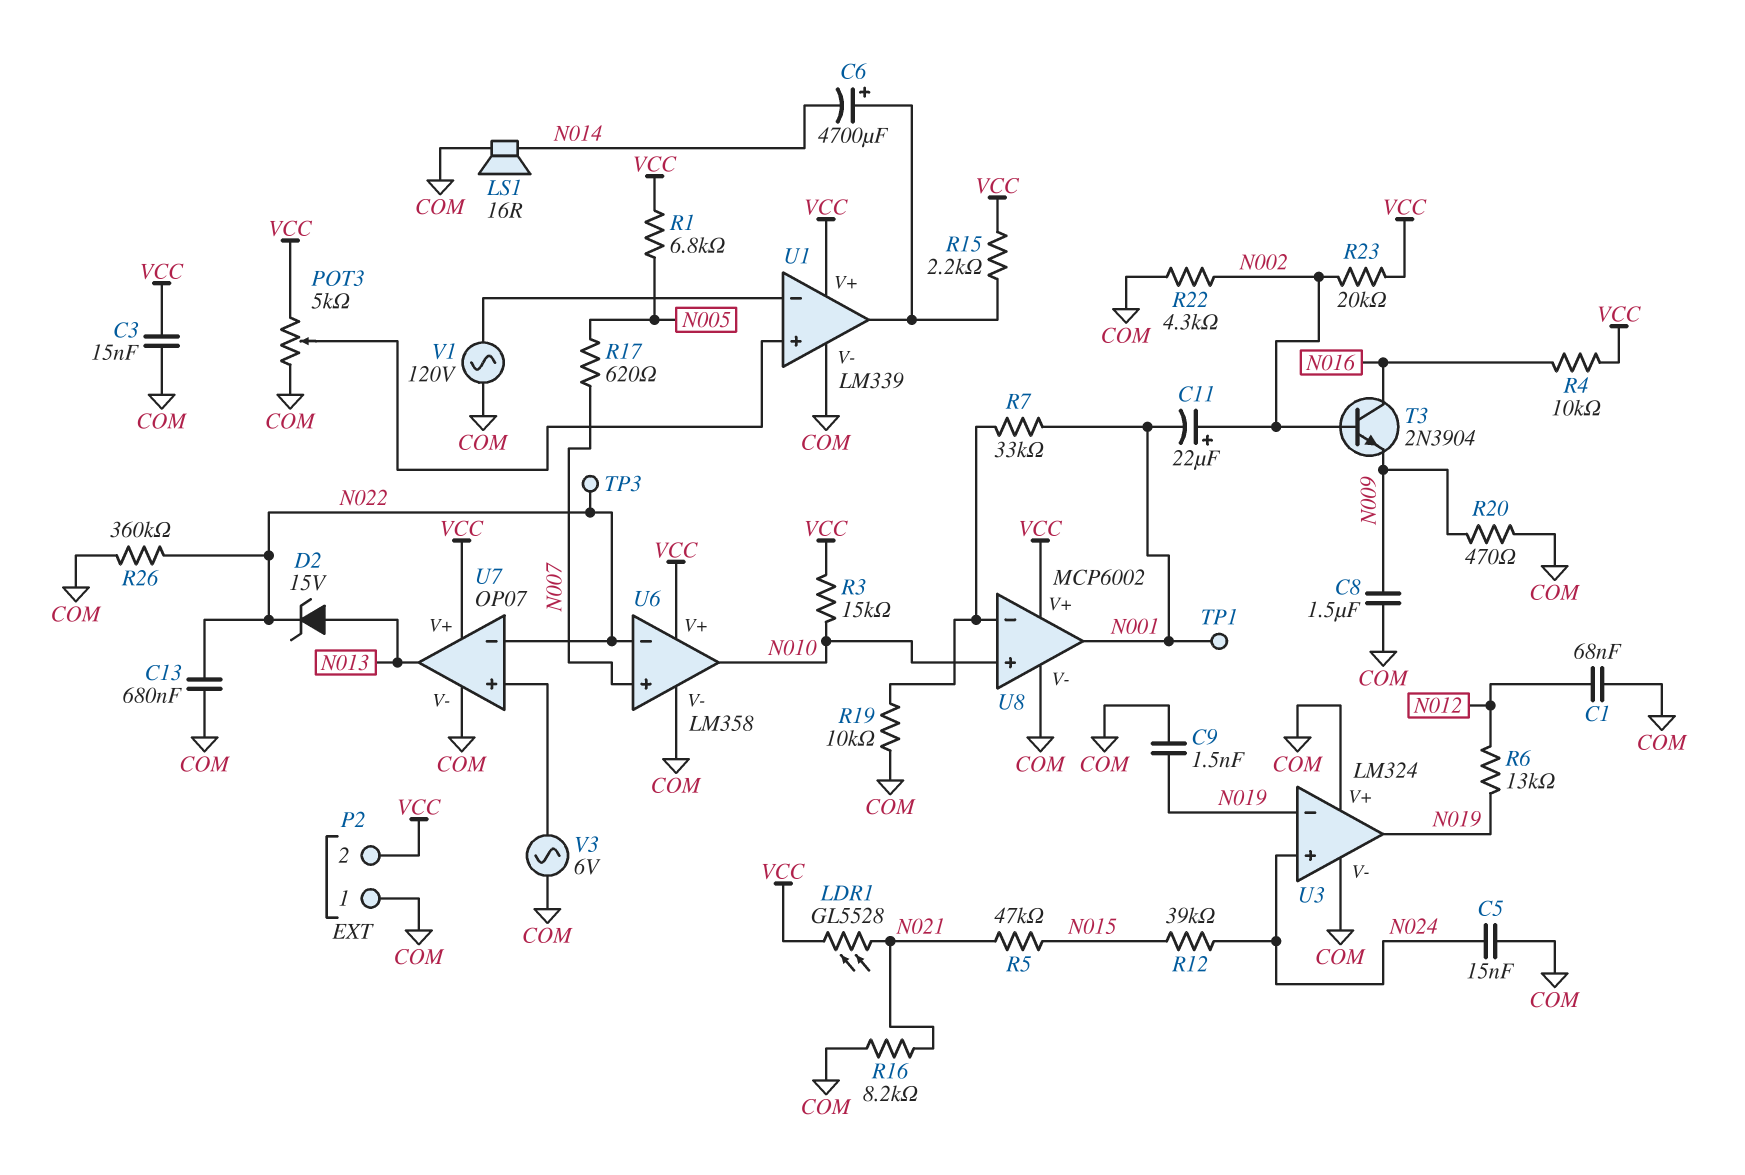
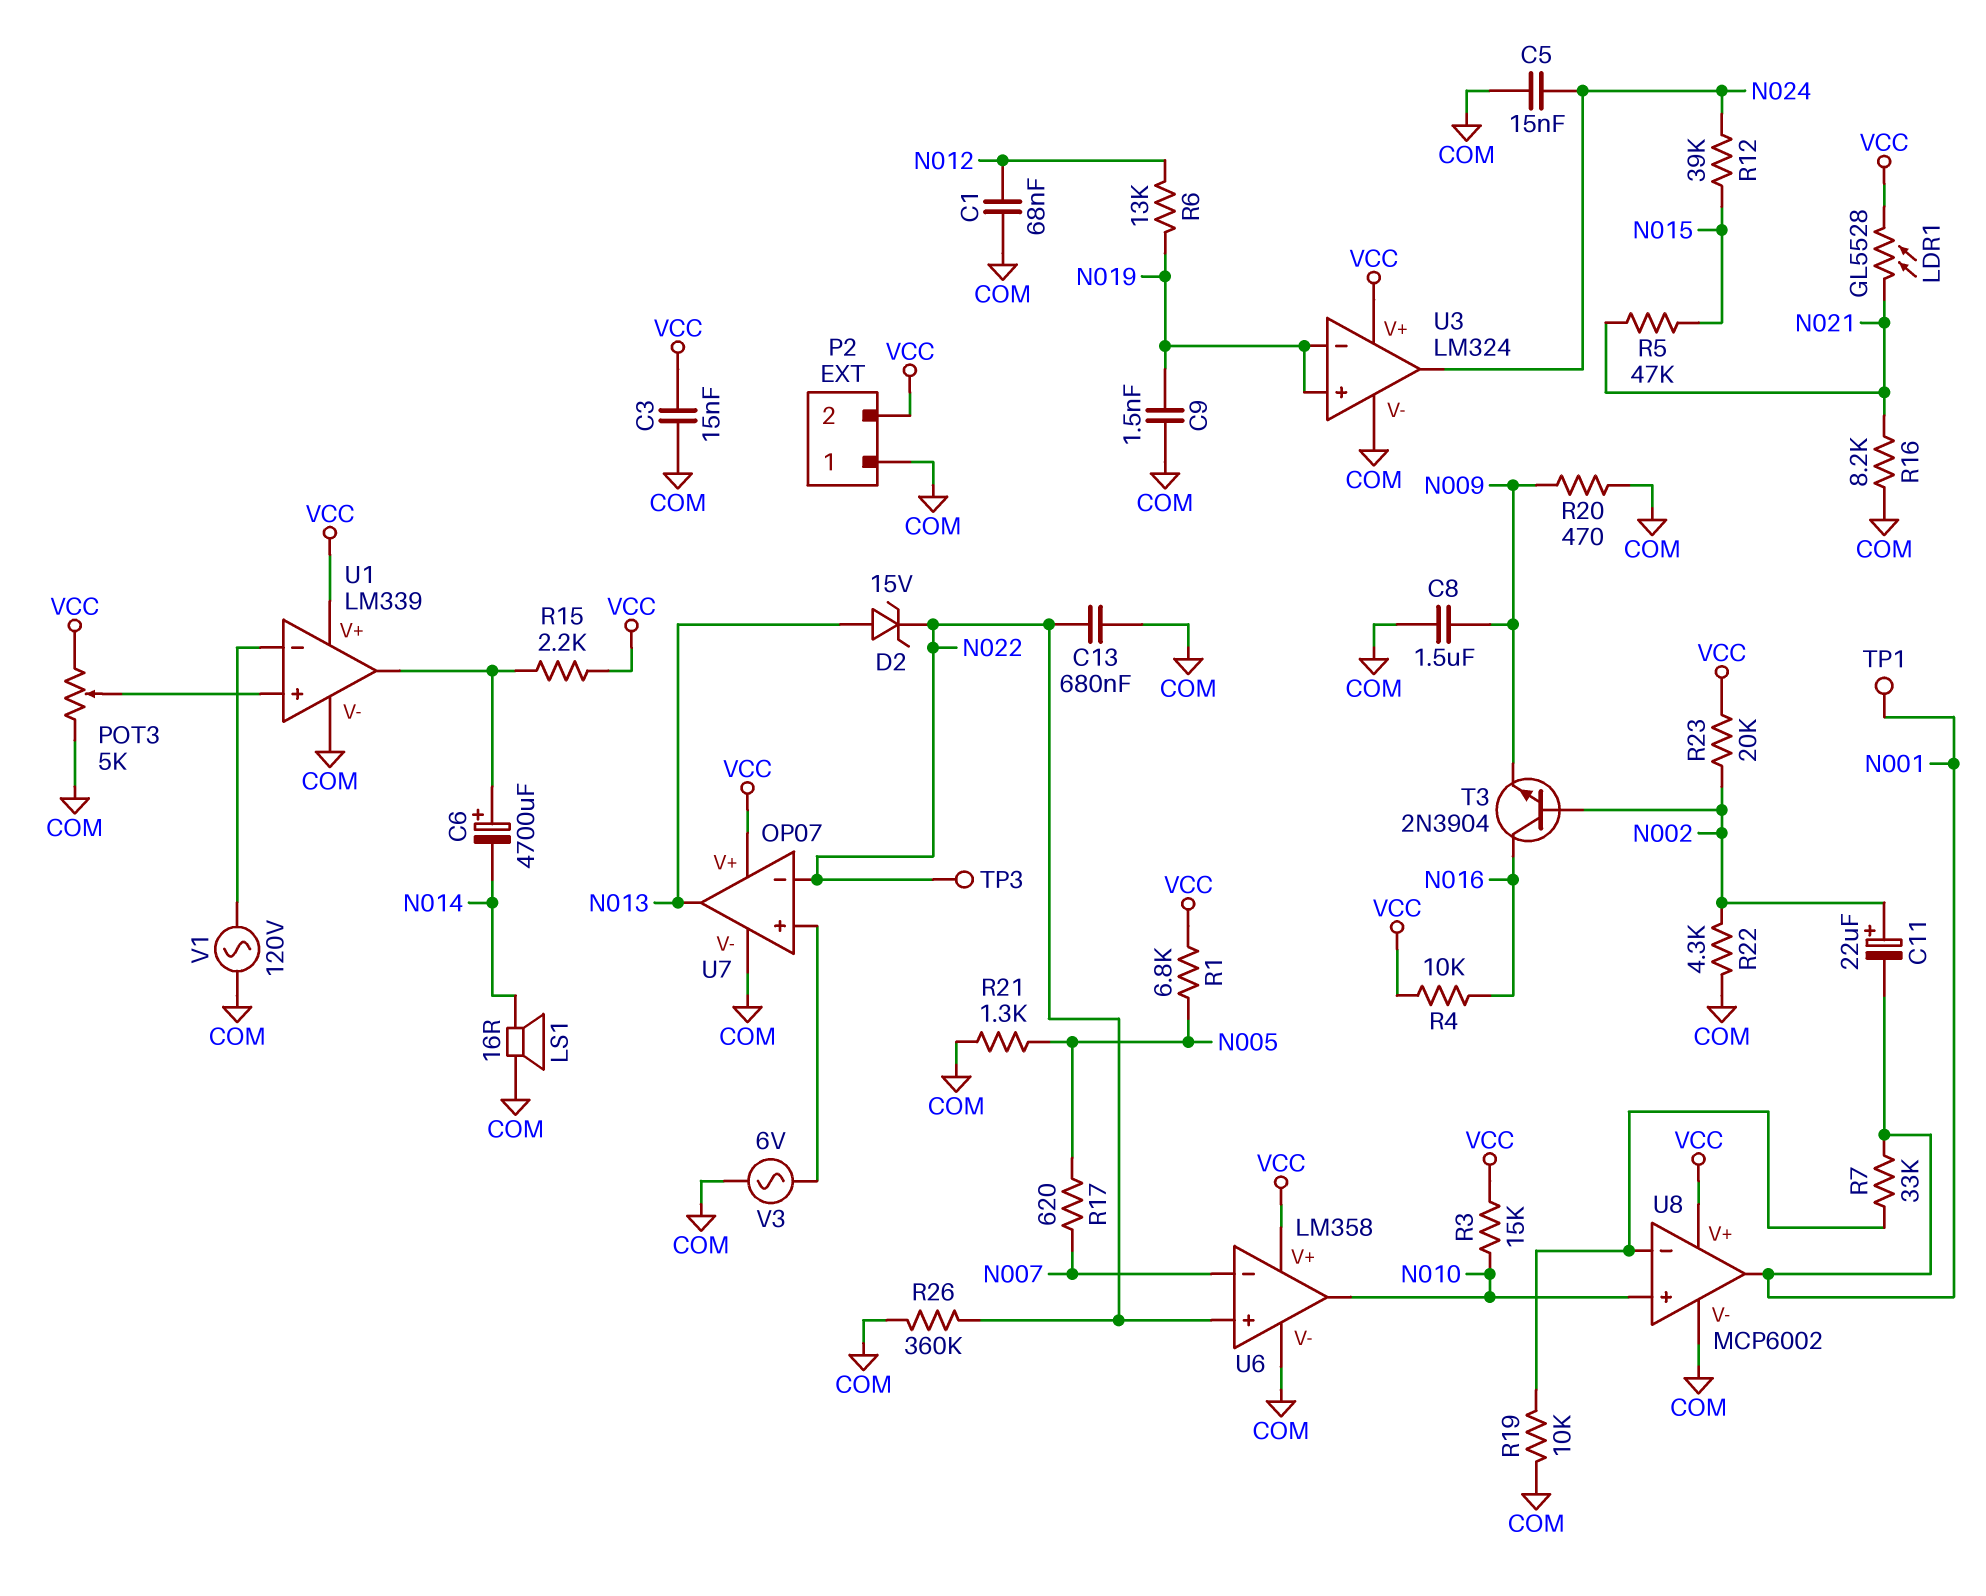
R21: none -> 1.3k (COM, N005)
U3 pin V+: COM -> VCC
U3 pin in+: N024 -> N019
U3 pin out: N019 -> N024
U6 pin in+: N007 -> N022
U6 pin in-: N022 -> N007

